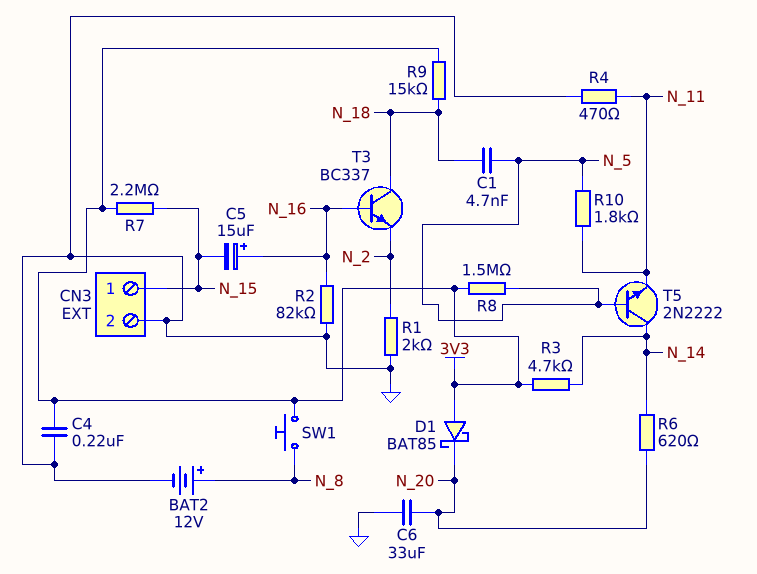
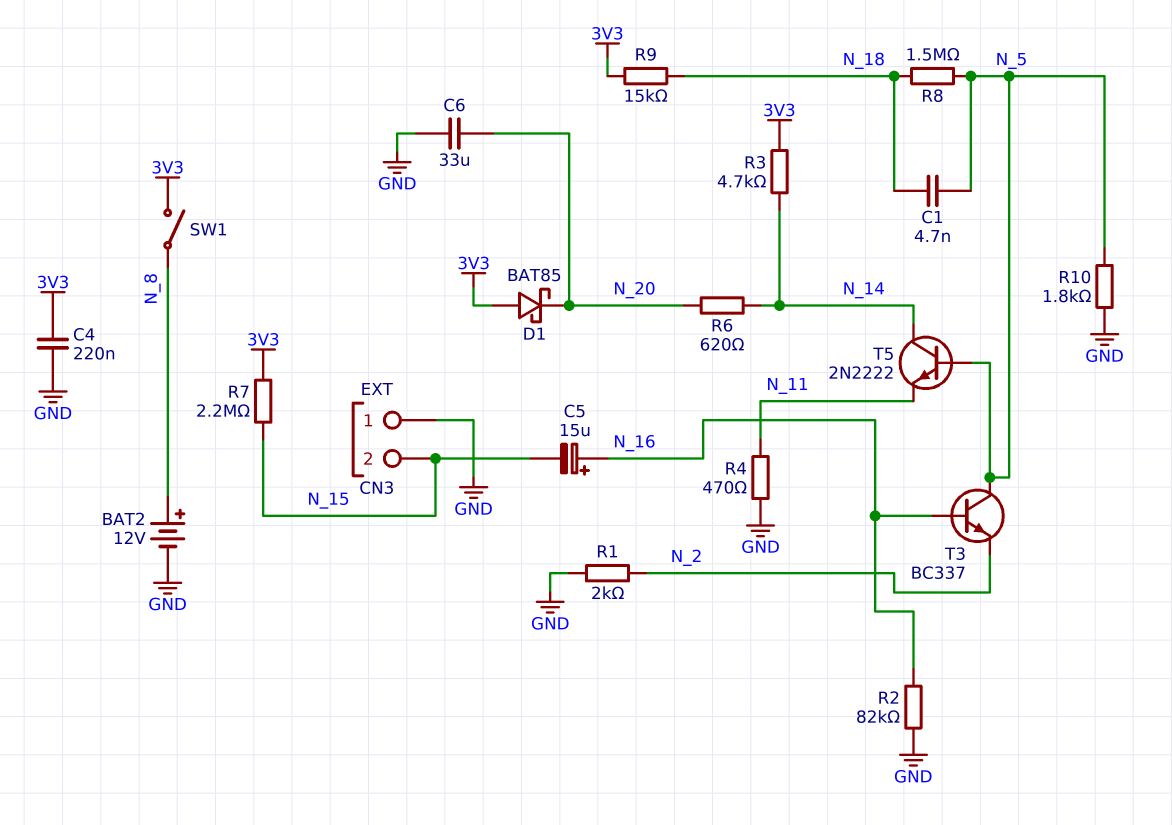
CN3 pin 1: N_15 -> GND
CN3 pin 2: GND -> N_15
R8: 1.5M (3V3, N_5) -> 1.5M (N_5, N_18)
R10: 1.8k (N_5, N_11) -> 1.8k (GND, N_5)
SW1: button (3V3, N_8) -> switch (3V3, N_8)
T3: NPN BC337 (B N_16, C N_18, E N_2) -> NPN BC337 (B N_16, C N_5, E N_2)

